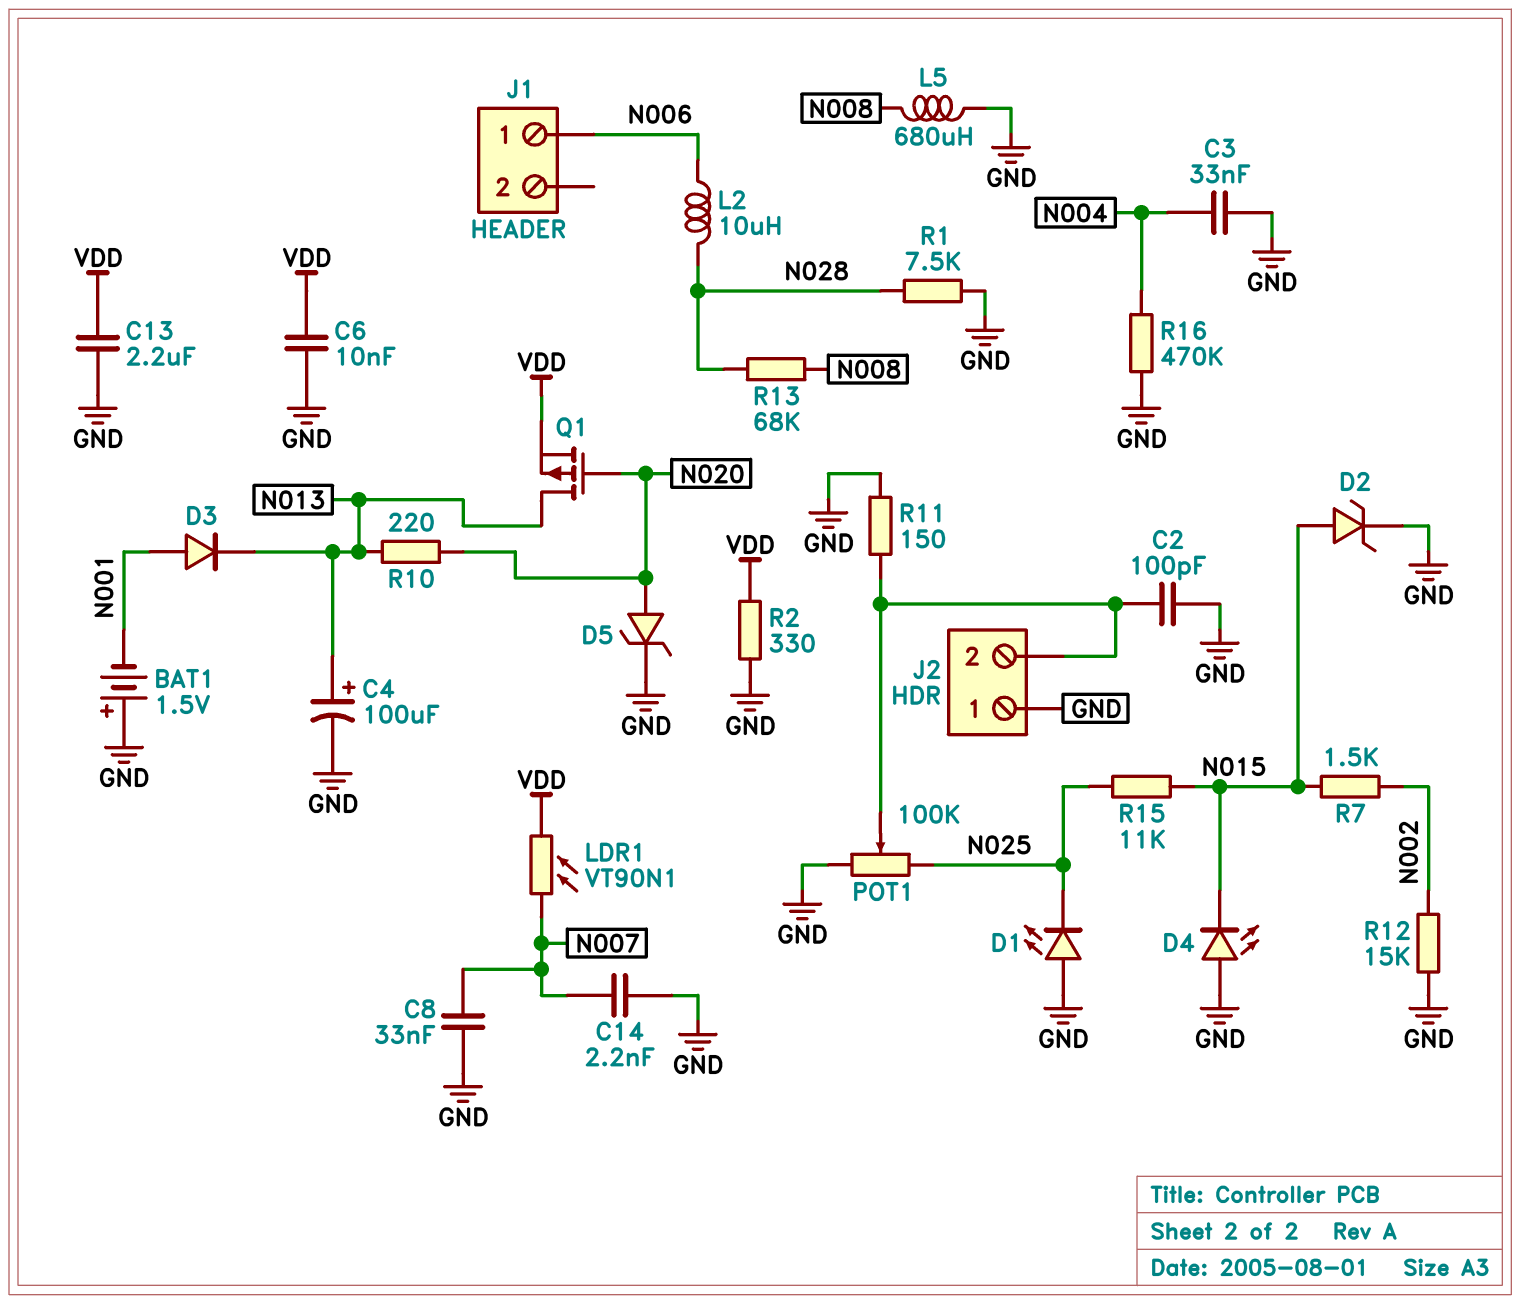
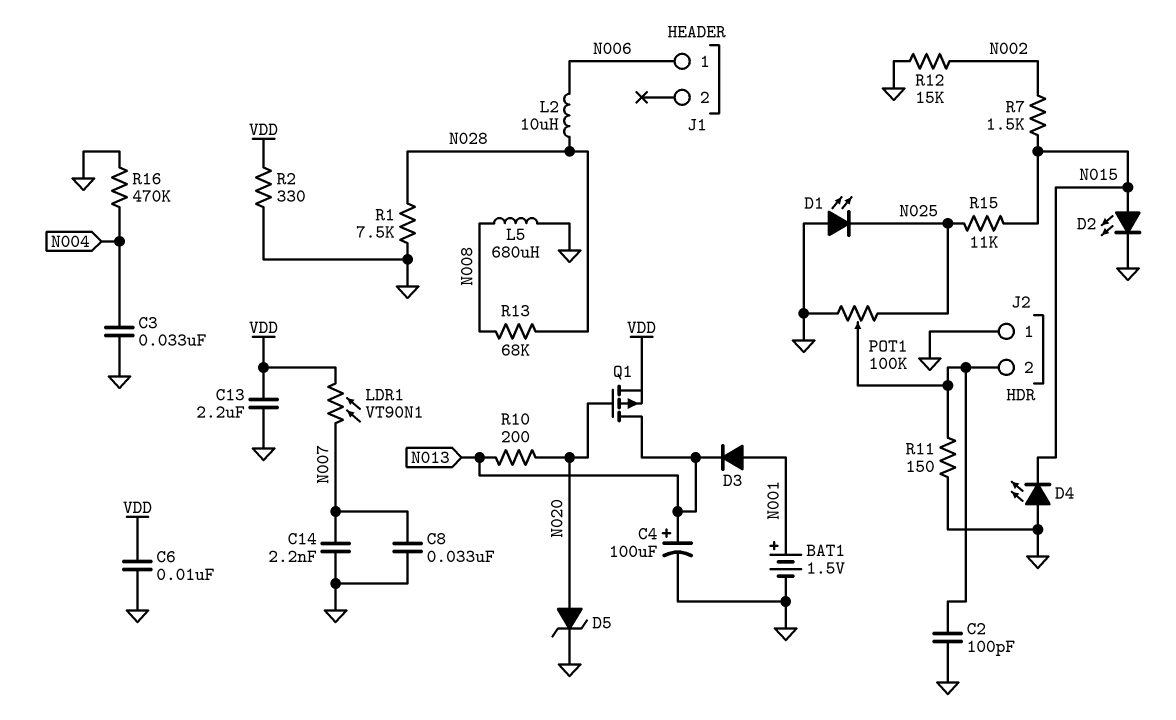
BAT1: 1.5V (plus GND, minus N001) -> 1.5V (plus N001, minus GND)
D2: zener (A N015, K GND) -> LED (A N015, K GND)
R10: 220 (N013, N020) -> 200 (N013, N020)

